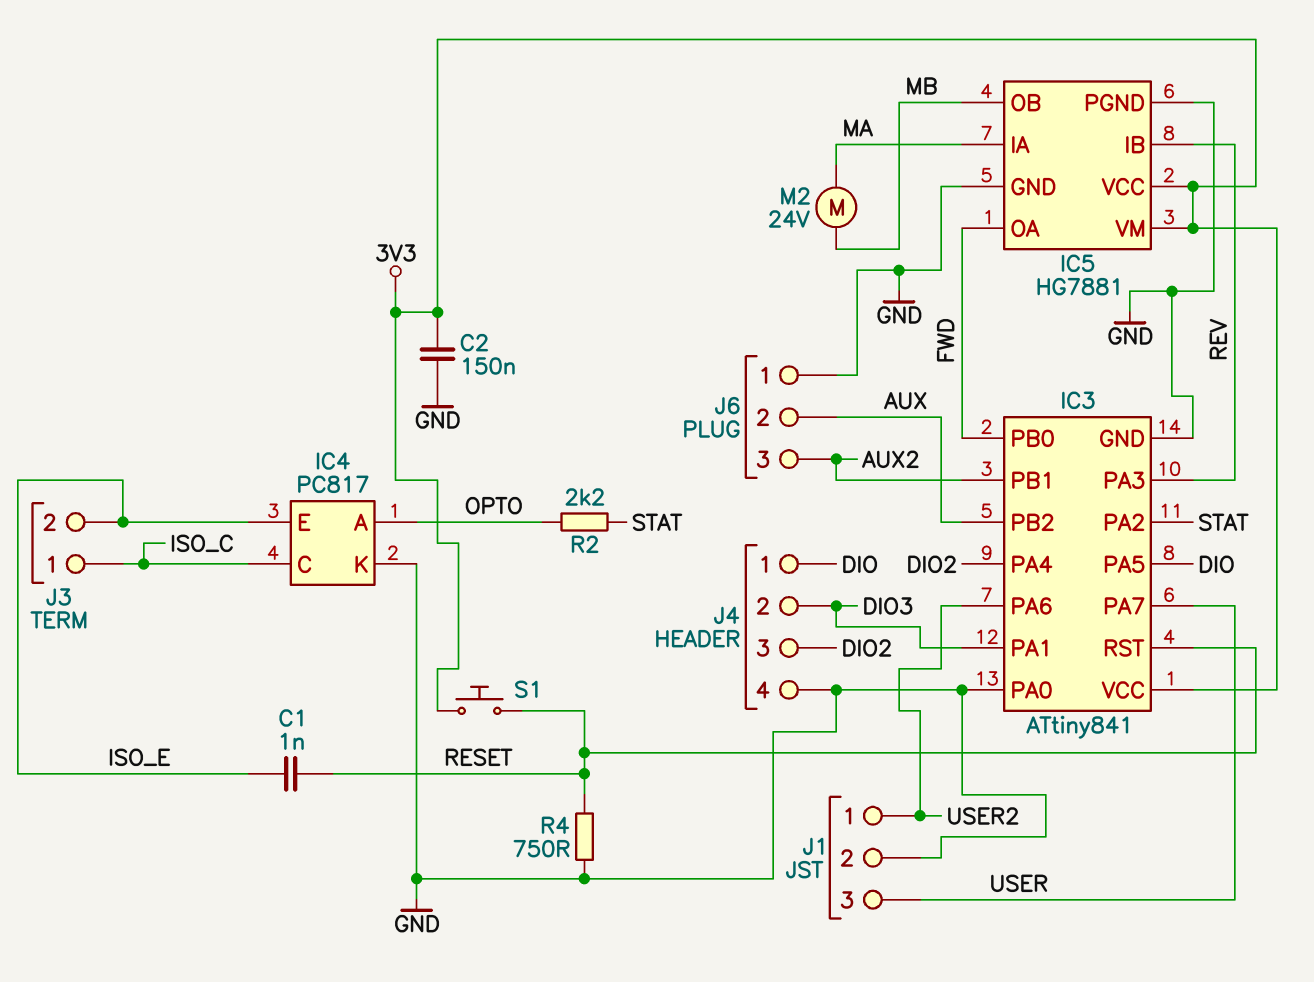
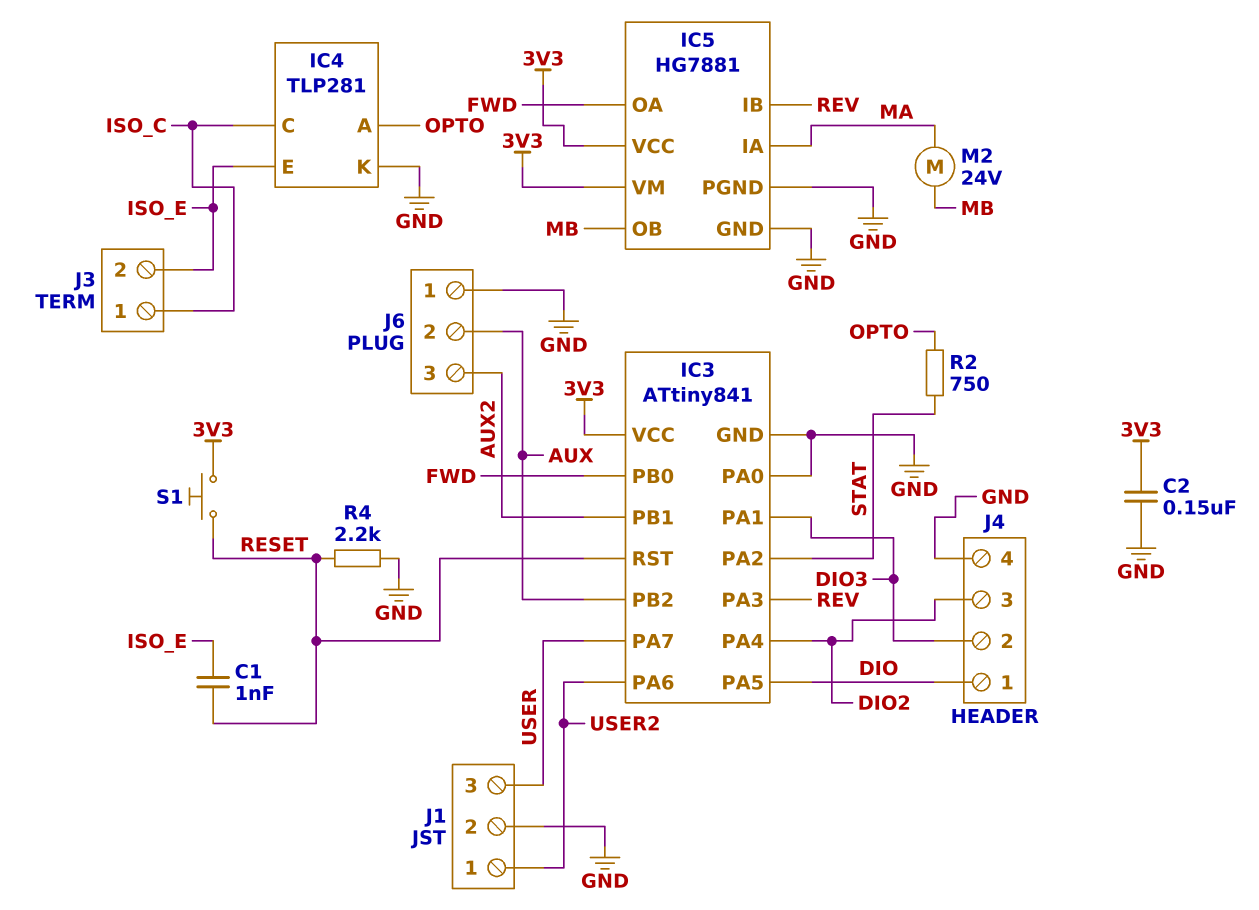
IC4: PC817 -> TLP281
R2: 2.2k (OPTO, STAT) -> 750 (OPTO, STAT)
R4: 750 (GND, RESET) -> 2.2k (GND, RESET)

